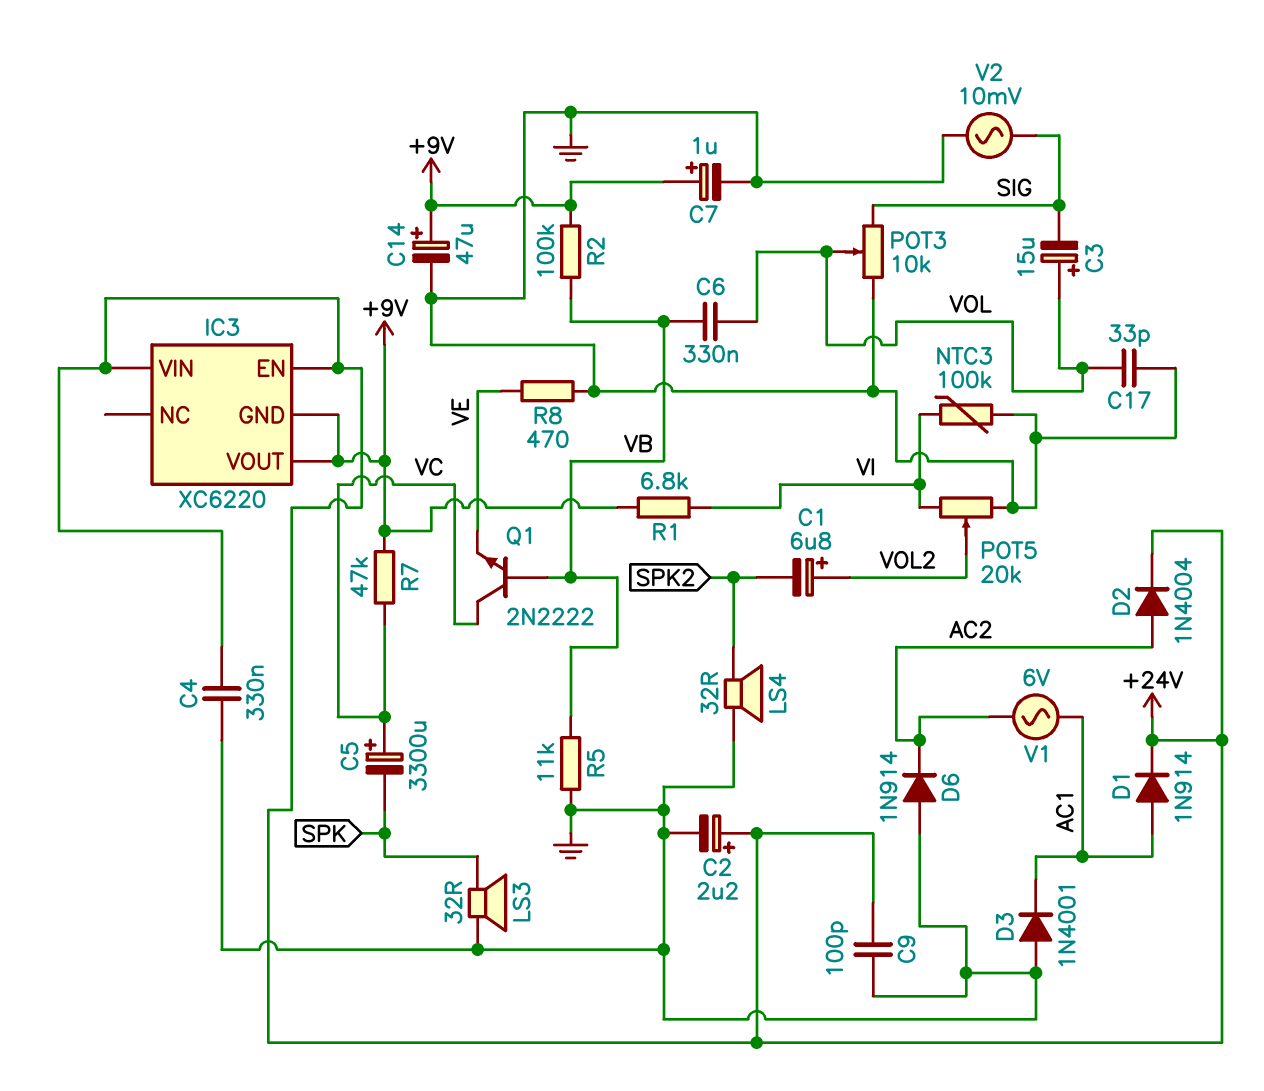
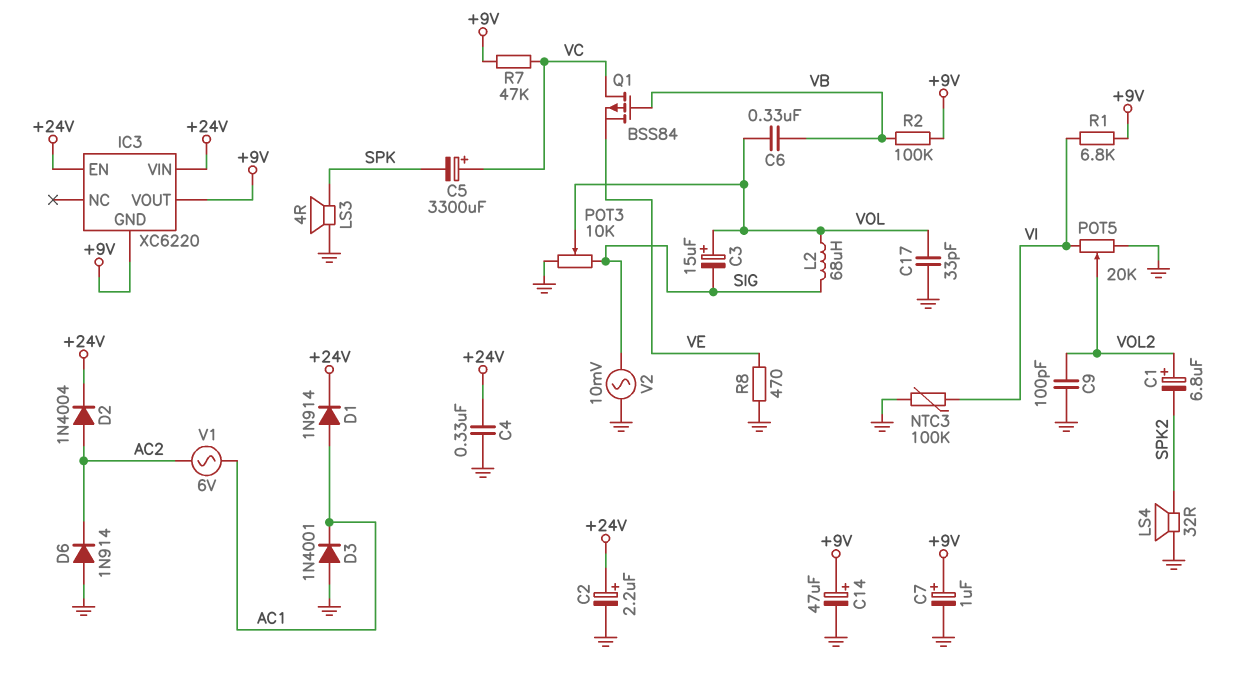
C9: 100pF (+24V, GND) -> 100pF (GND, VOL2)
L2: none -> 68uH (SIG, VOL)
LS3: speaker 32R (GND, SPK) -> speaker 4R (GND, SPK)
Q1: NPN 2N2222 (B VB, C VC, E VE) -> PMOS BSS84 (G VB, D VC, S VE)
R5: 11k (GND, VB) -> none

